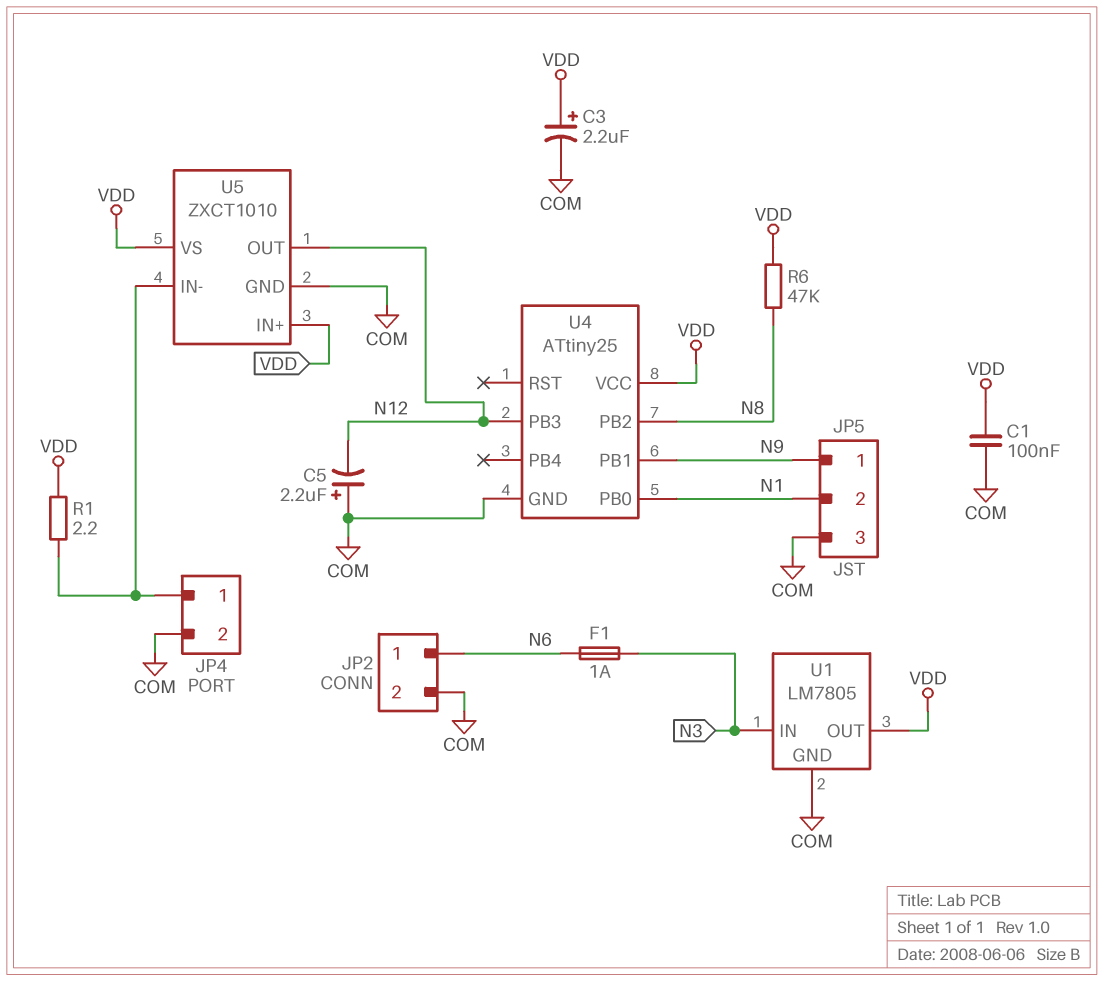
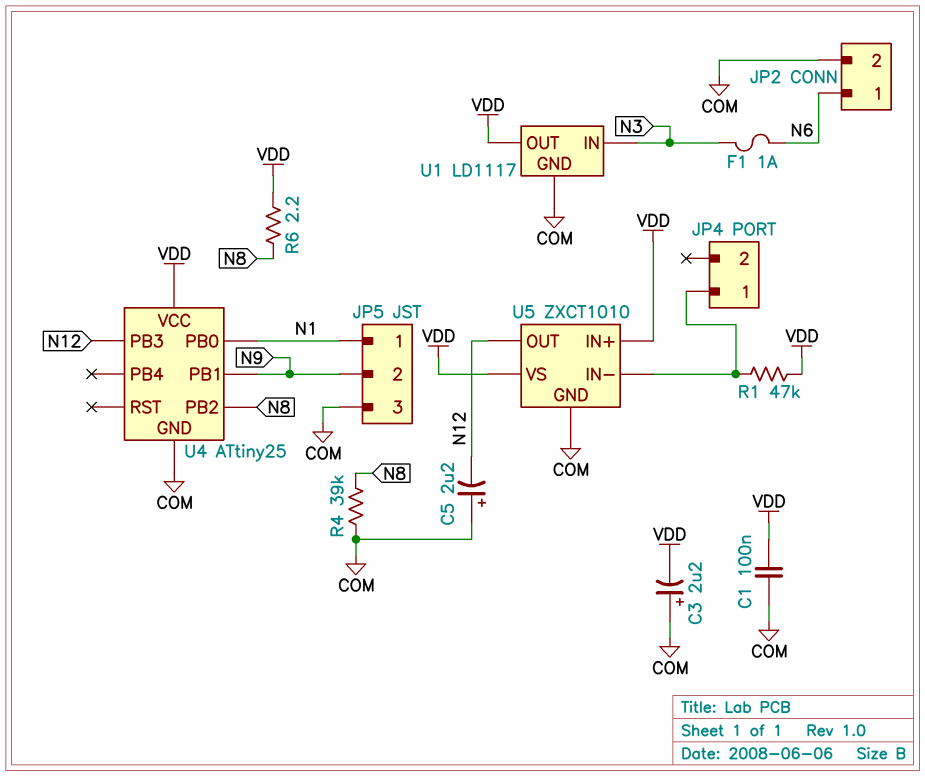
C3: 2.2uF (plus VDD, minus COM) -> 2.2uF (plus COM, minus VDD)
JP4 pin 2: COM -> none
JP5 pin 1: N9 -> N1
JP5 pin 2: N1 -> N9
R1: 2.2 (JP4/1, VDD) -> 47k (JP4/1, VDD)
R4: none -> 39k (COM, N8)
R6: 47k (N8, VDD) -> 2.2 (N8, VDD)
U1: LM7805 -> LD1117

